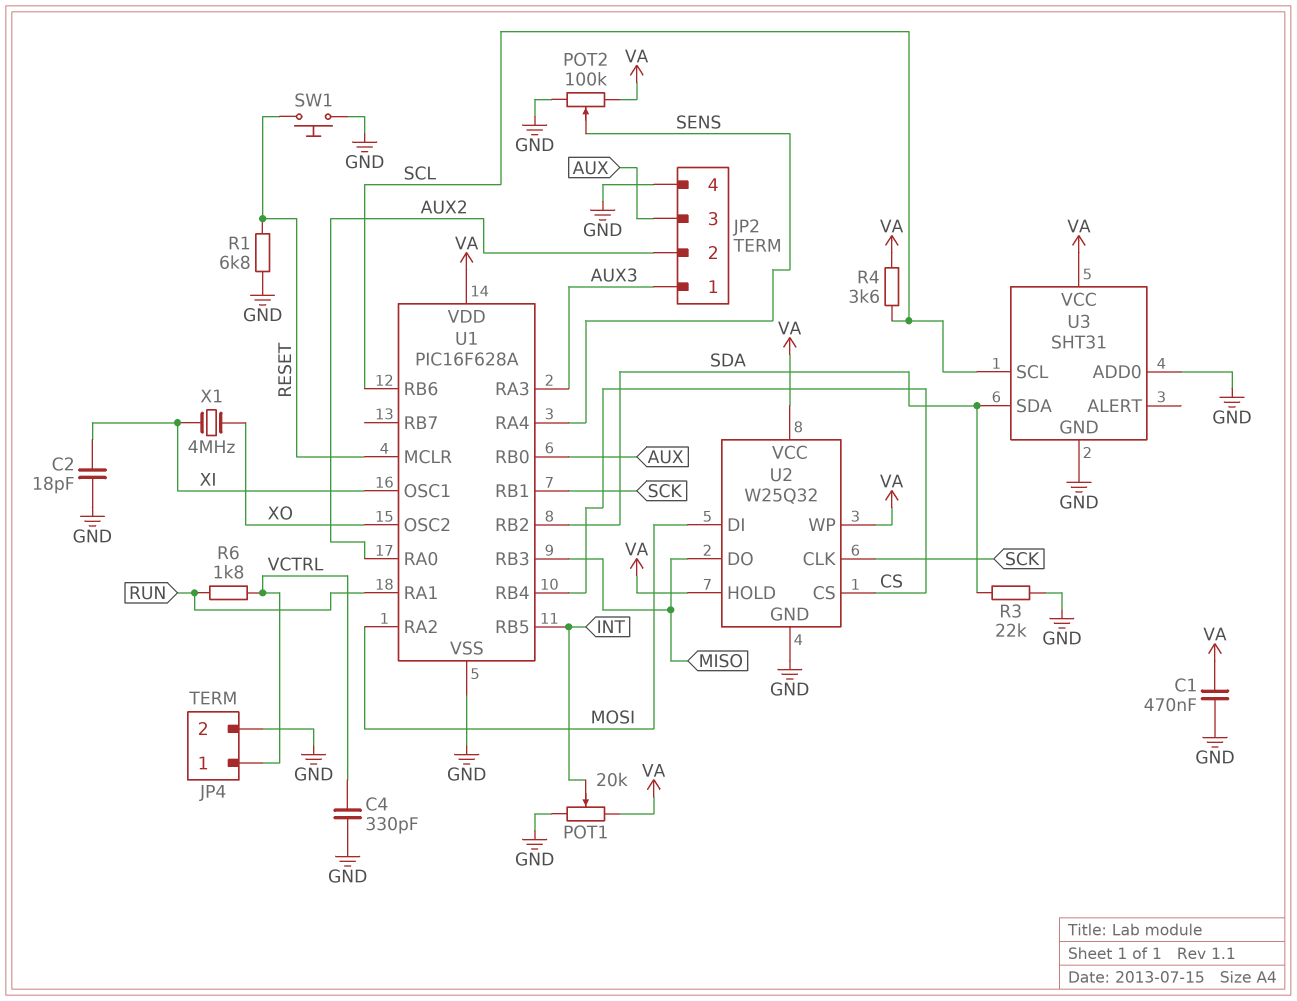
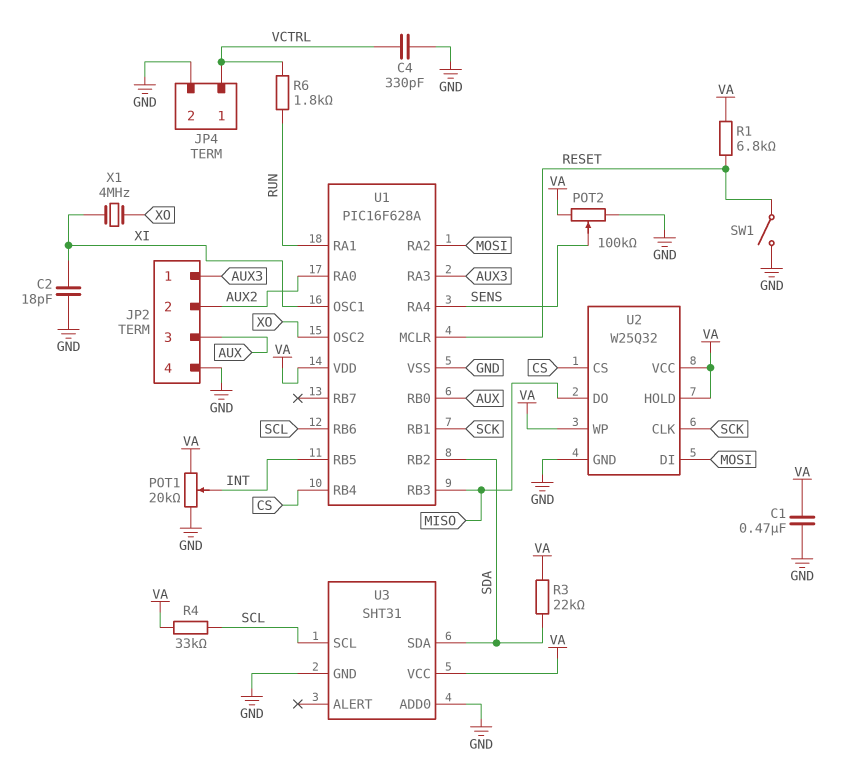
R1: 6.8k (GND, RESET) -> 6.8k (RESET, VA)
R3: 22k (GND, SDA) -> 22k (SDA, VA)
R4: 3.6k (SCL, VA) -> 33k (SCL, VA)
SW1: button (GND, RESET) -> switch (GND, RESET)

